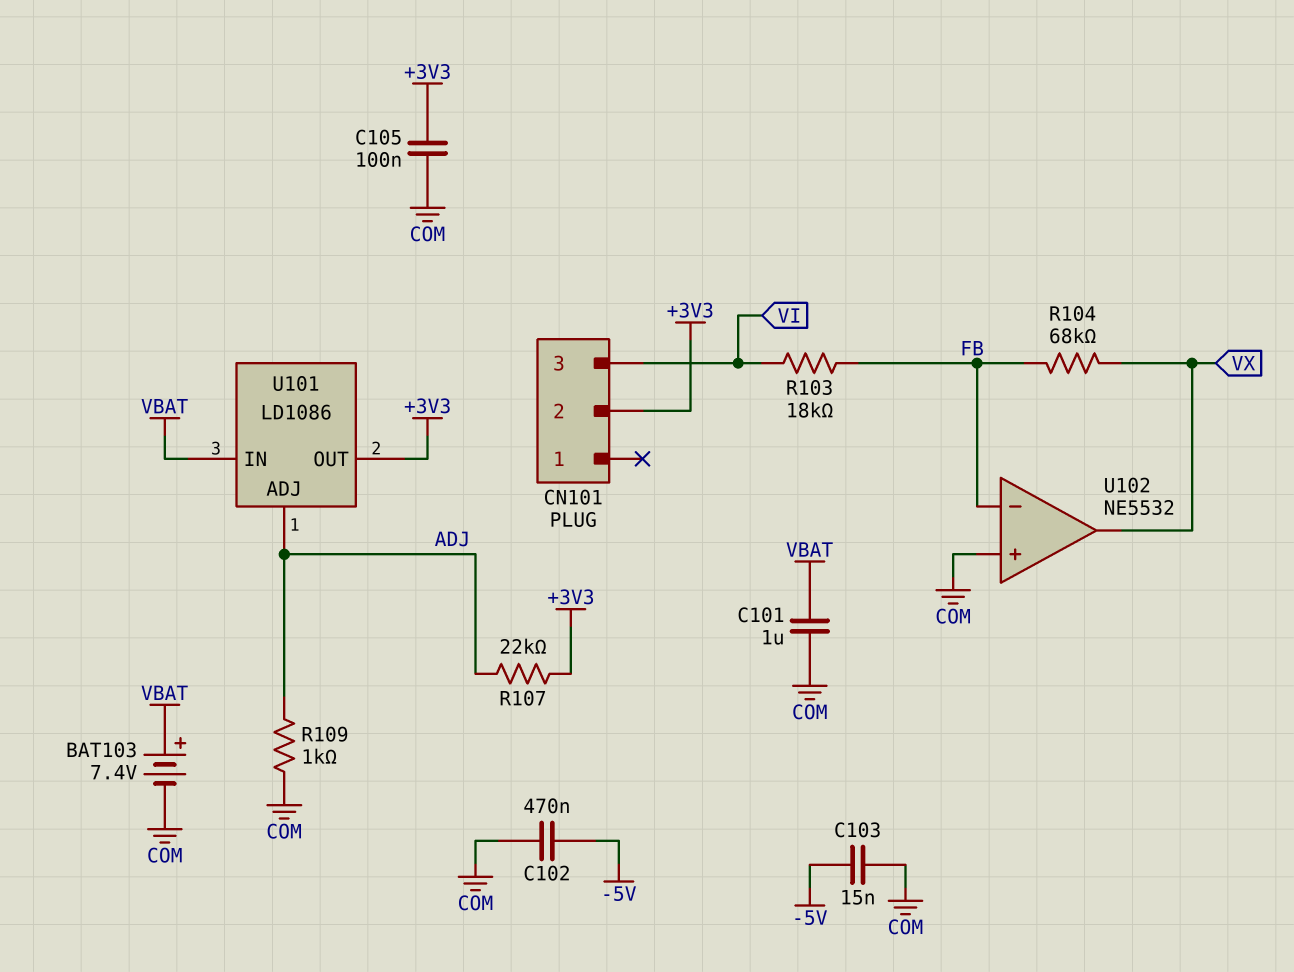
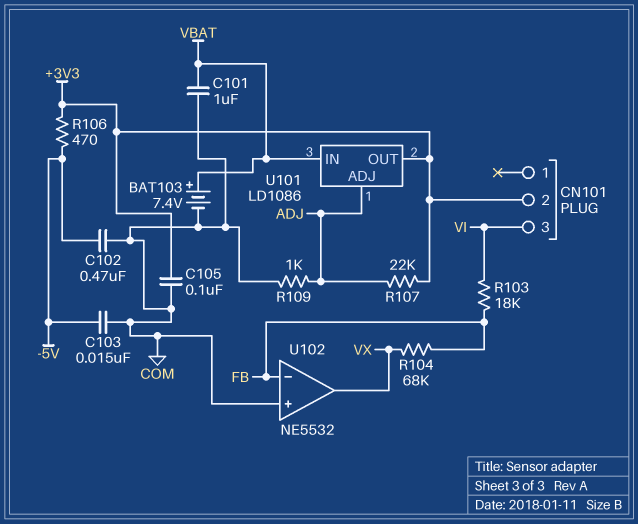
R106: none -> 470 (+3V3, -5V)

